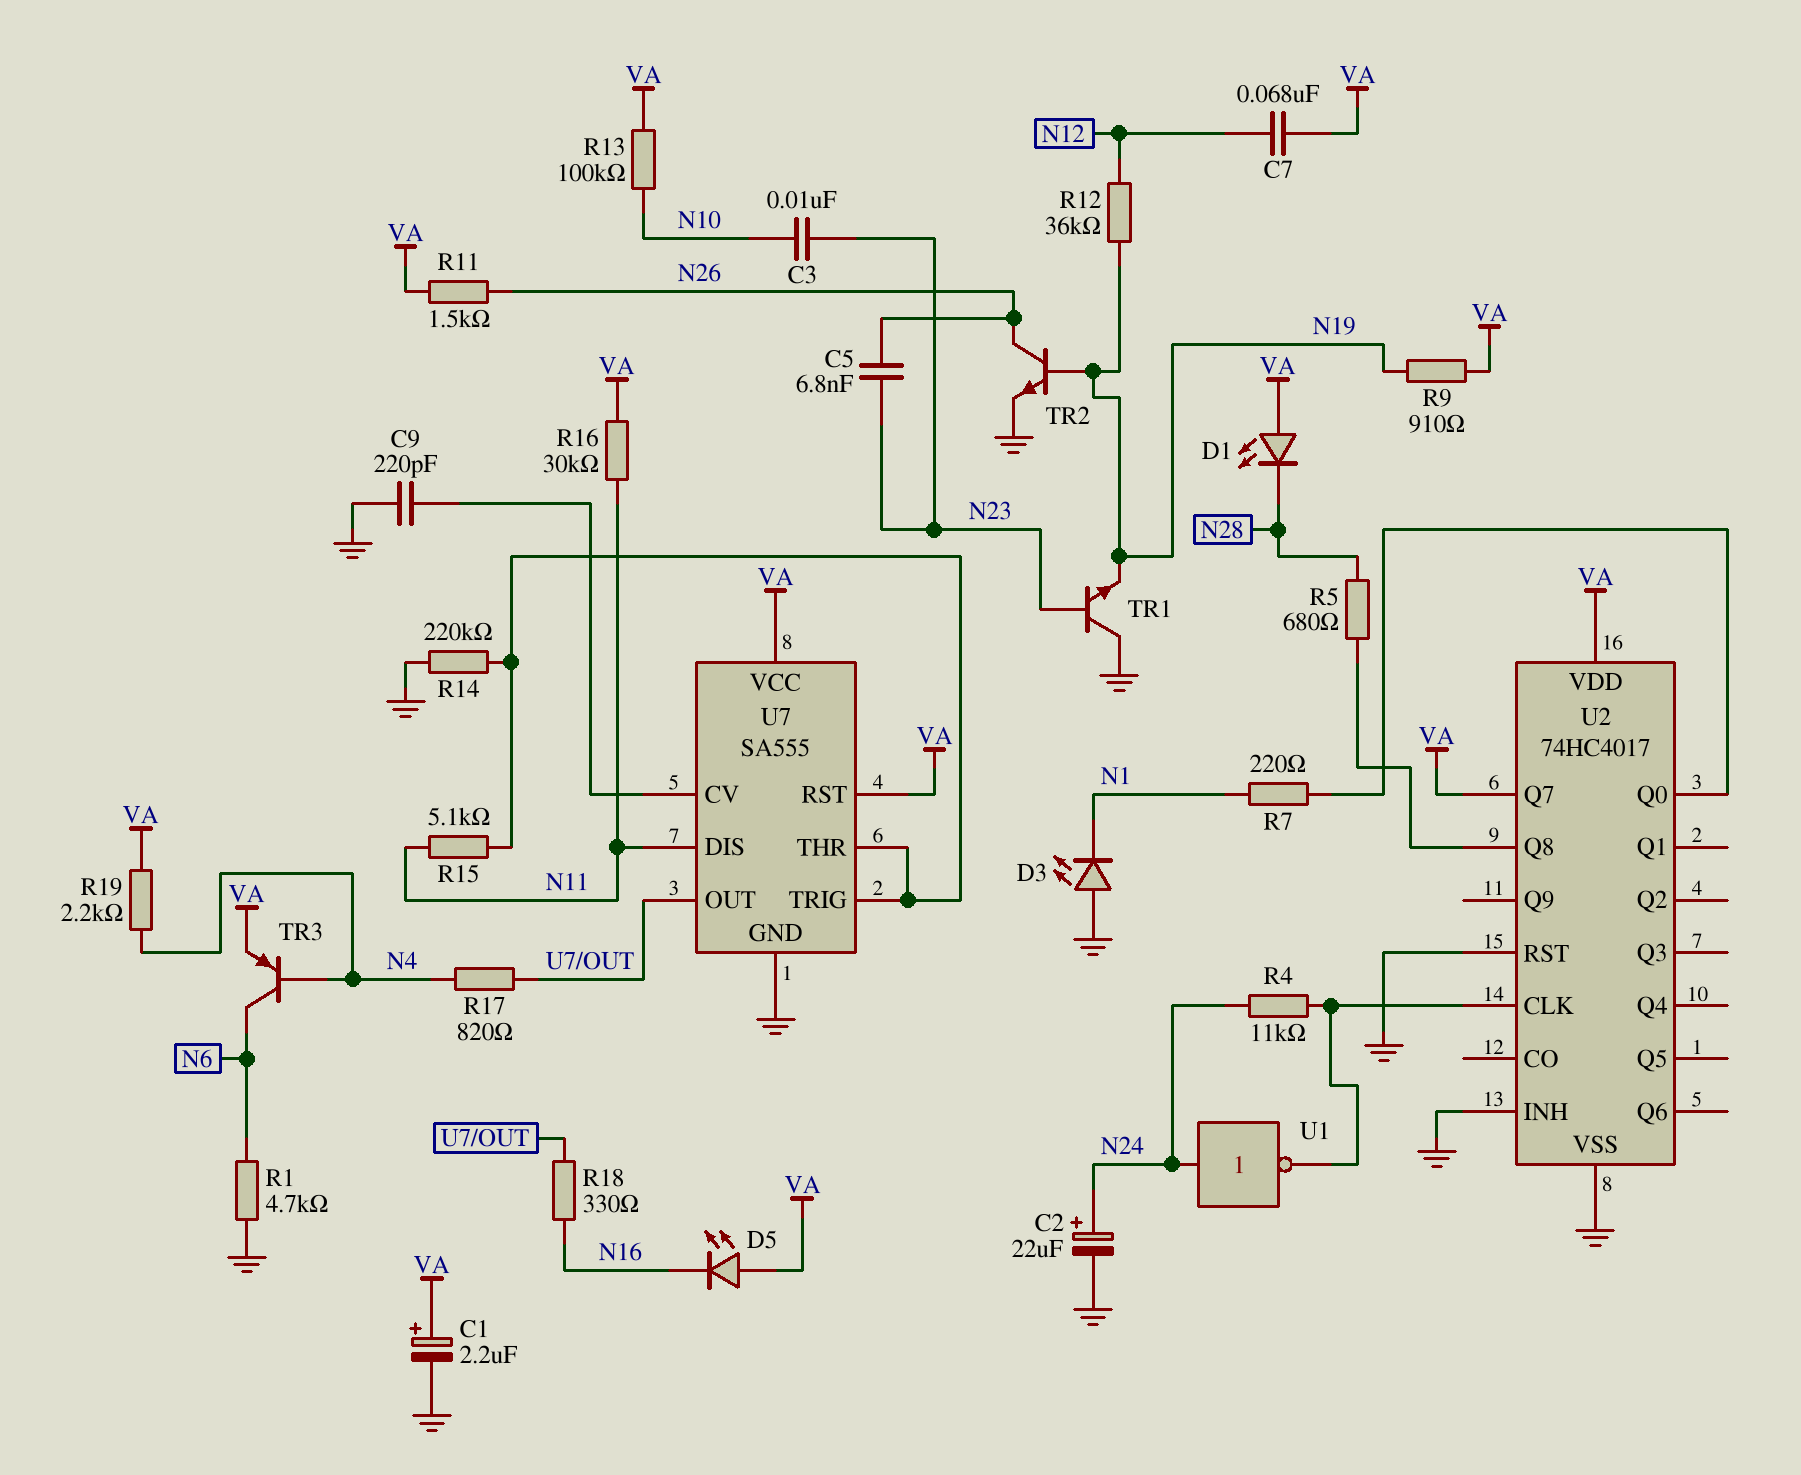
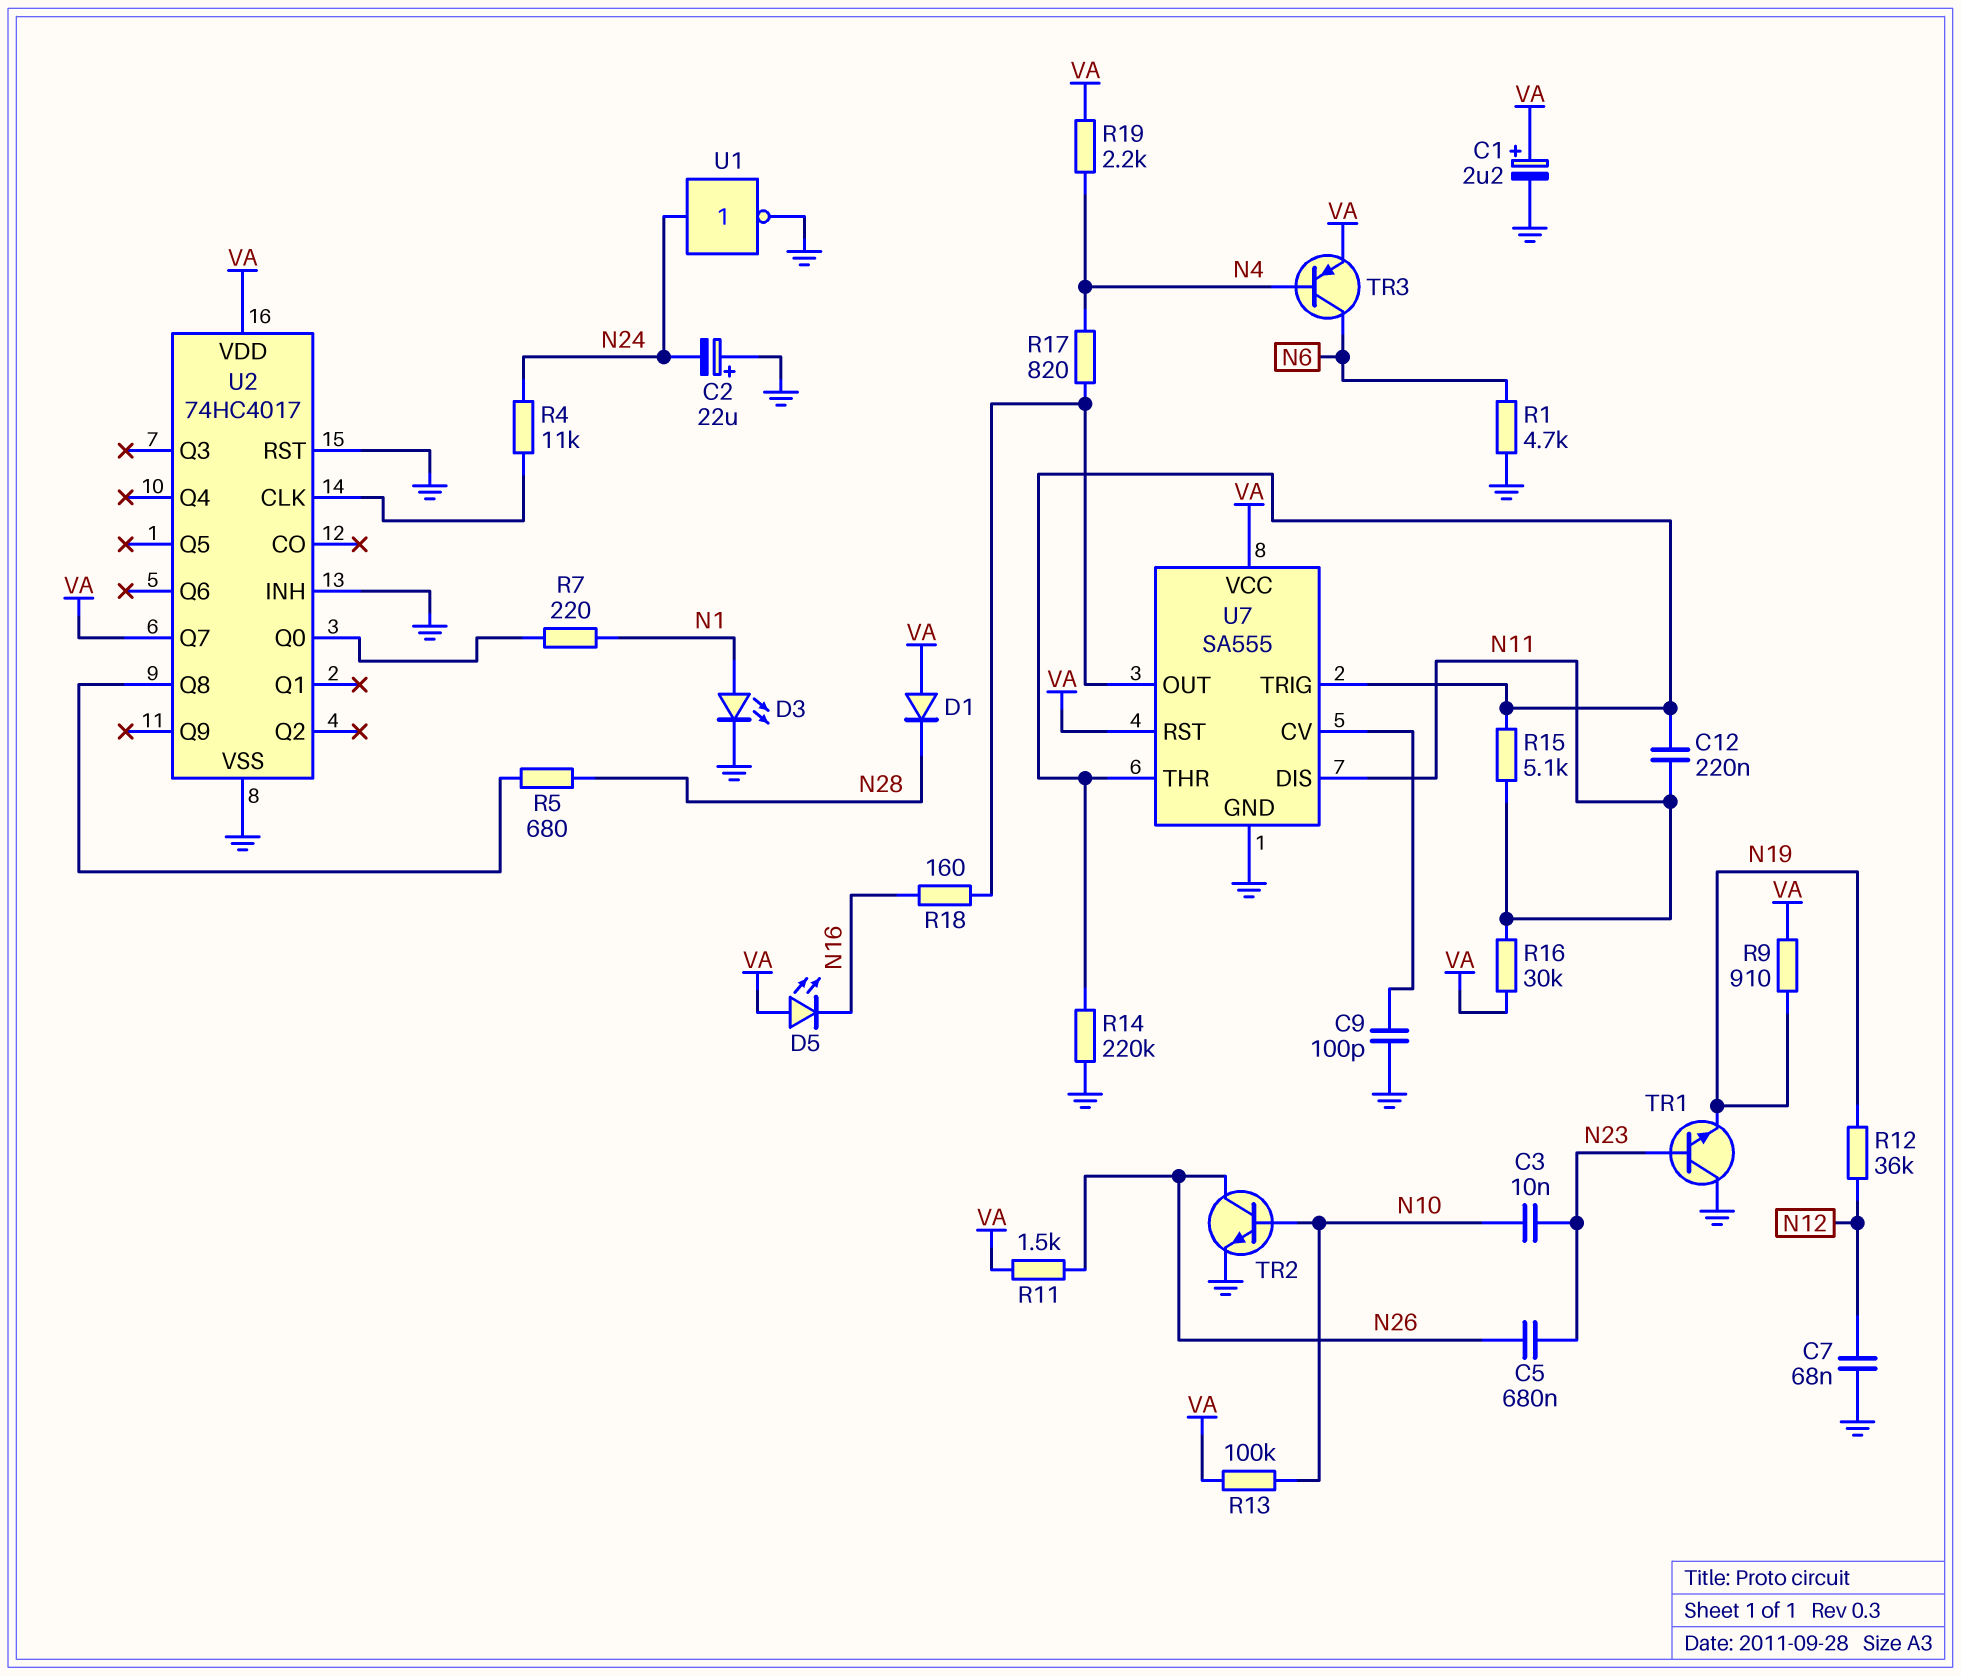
C2: 22uF (plus N24, minus GND) -> 22uF (plus GND, minus N24)
C5: 6.8nF (N23, N26) -> 680nF (N23, N26)
C7: 68nF (N12, VA) -> 68nF (GND, N12)
C9: 220pF (GND, U7/CV) -> 100pF (GND, U7/CV)
C12: none -> 220nF (N11, U7/THR)
D1: LED (A VA, K N28) -> diode (A VA, K N28)
D3: LED (A GND, K N1) -> LED (A N1, K GND)
R18: 330 (N16, U7/OUT) -> 160 (N16, U7/OUT)
TR2: NPN (B N19, C N26, E GND) -> NPN (B N10, C N26, E GND)
U1: NOT (in N24, out U2/CLK) -> NOT (in N24, out GND)

